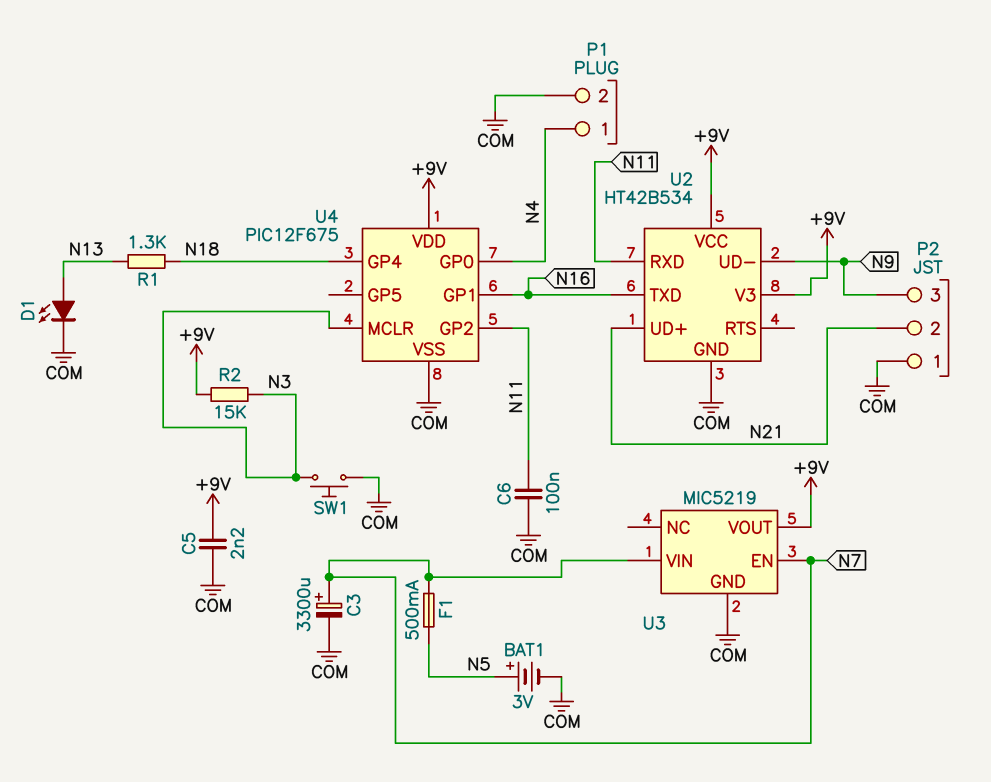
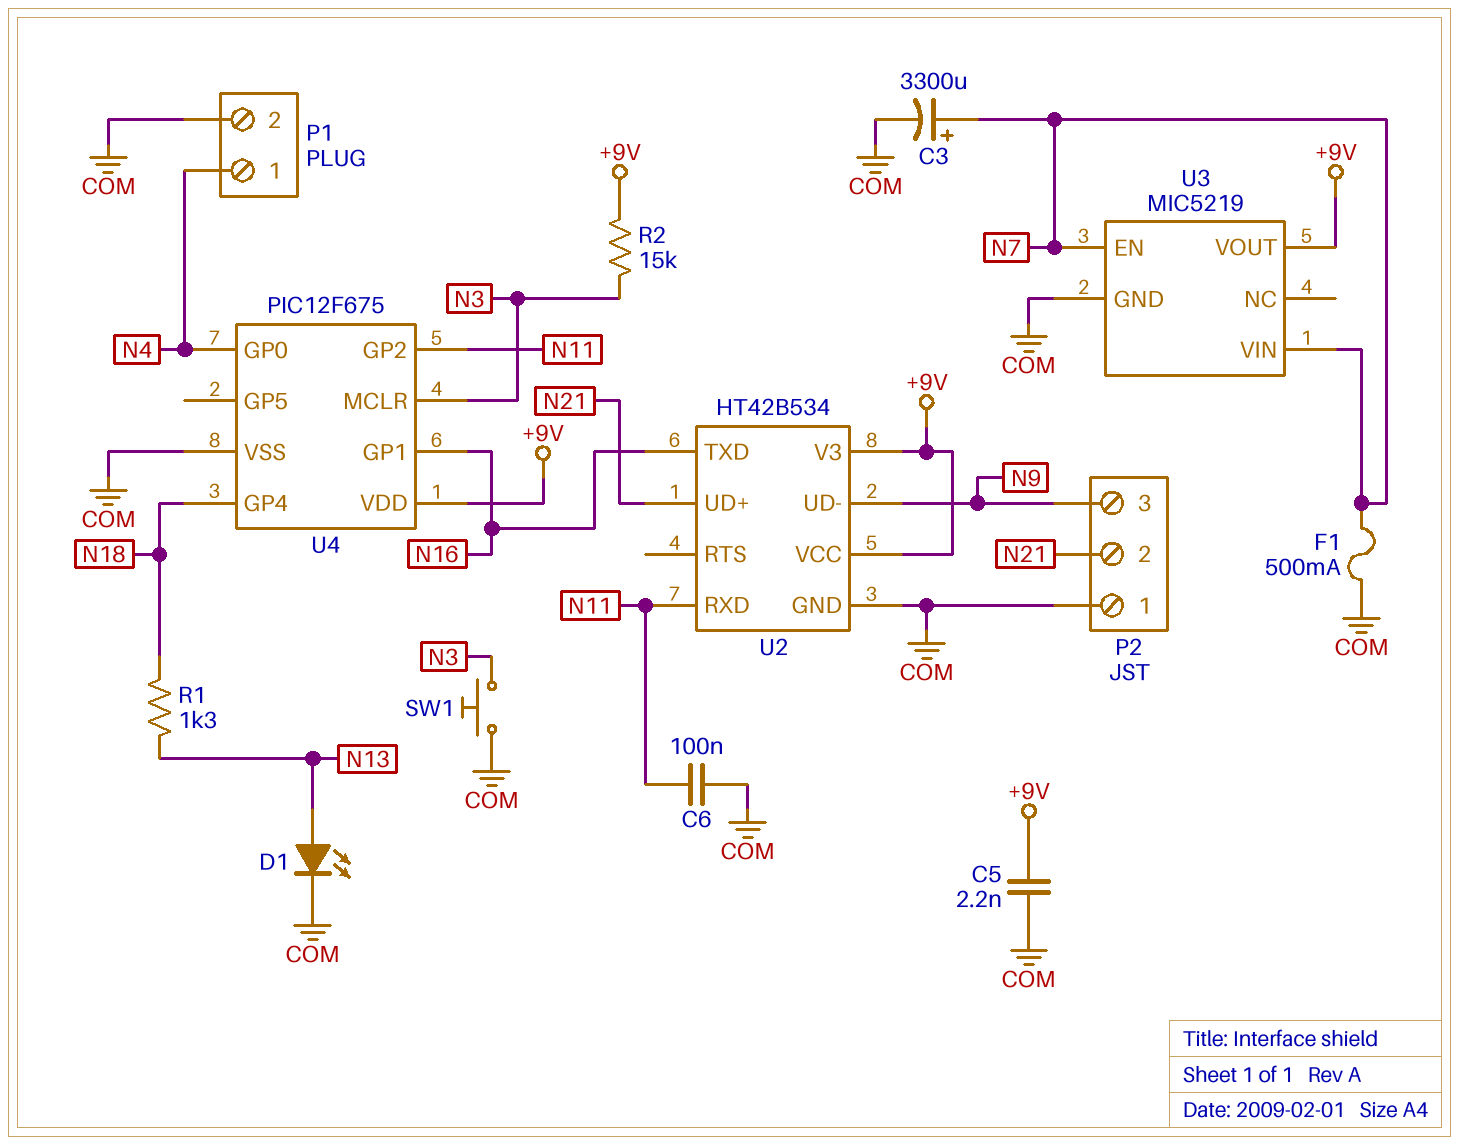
BAT1: 3V (plus N5, minus COM) -> none
F1: 500mA (N5, N7) -> 500mA (COM, N7)

